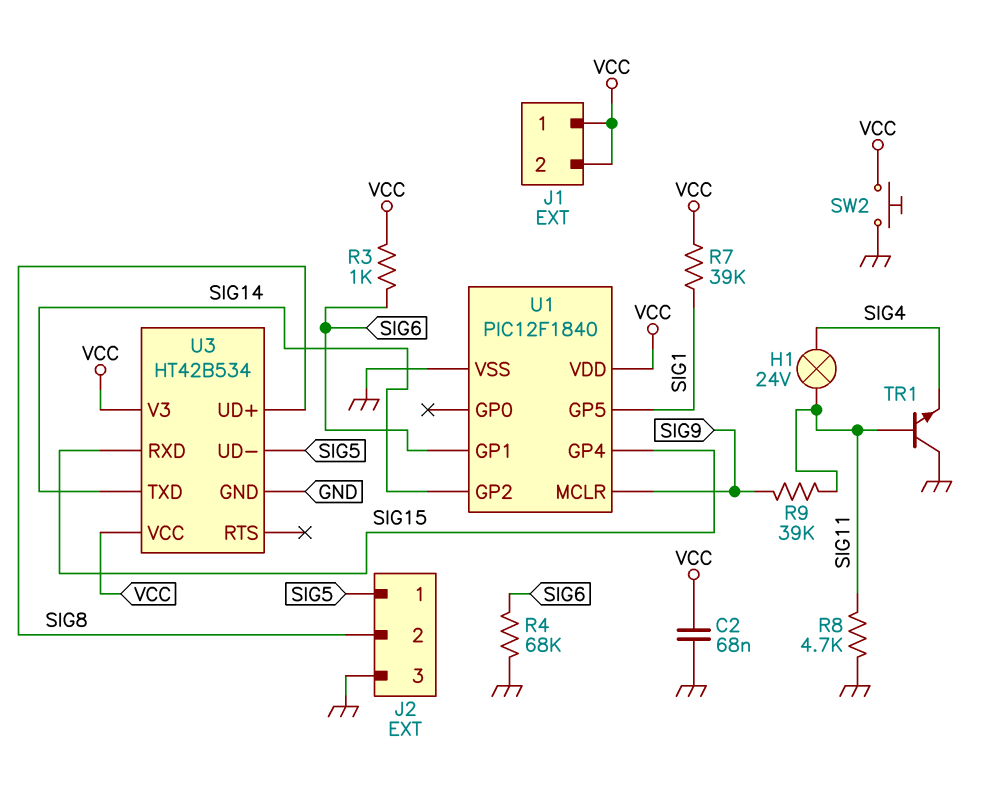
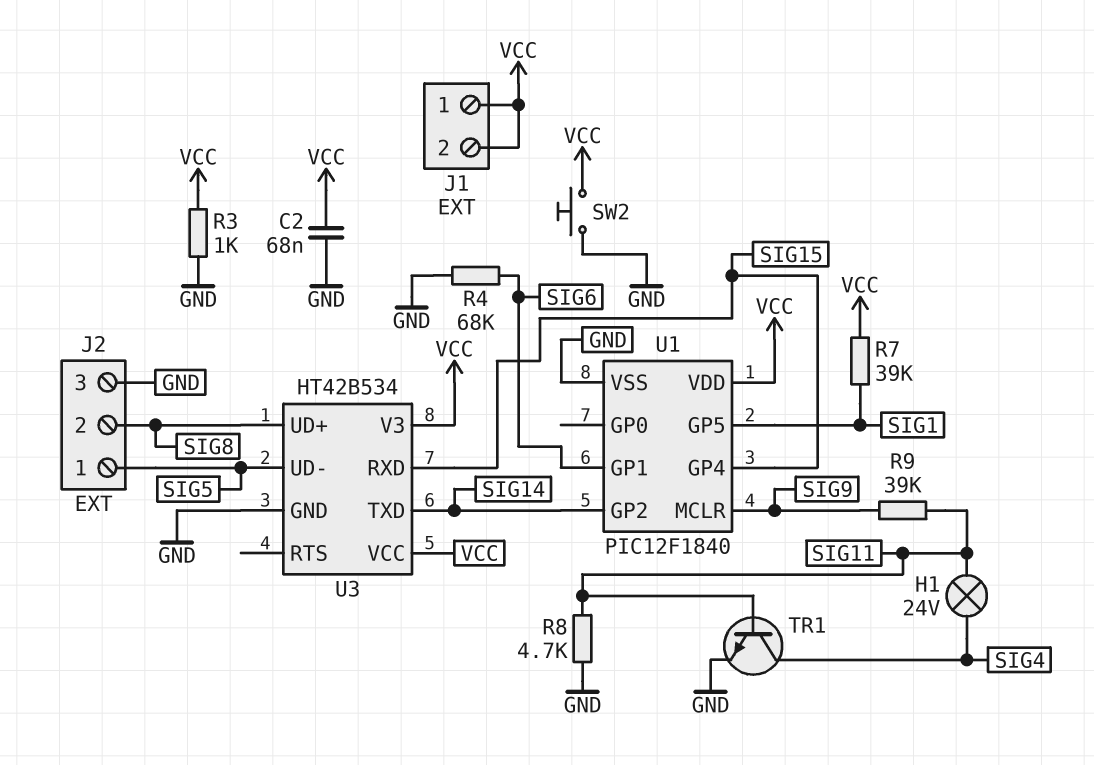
R3: 1k (SIG6, VCC) -> 1k (GND, VCC)
TR1: NPN (B SIG11, C GND, E SIG4) -> NPN (B SIG11, C SIG4, E GND)

